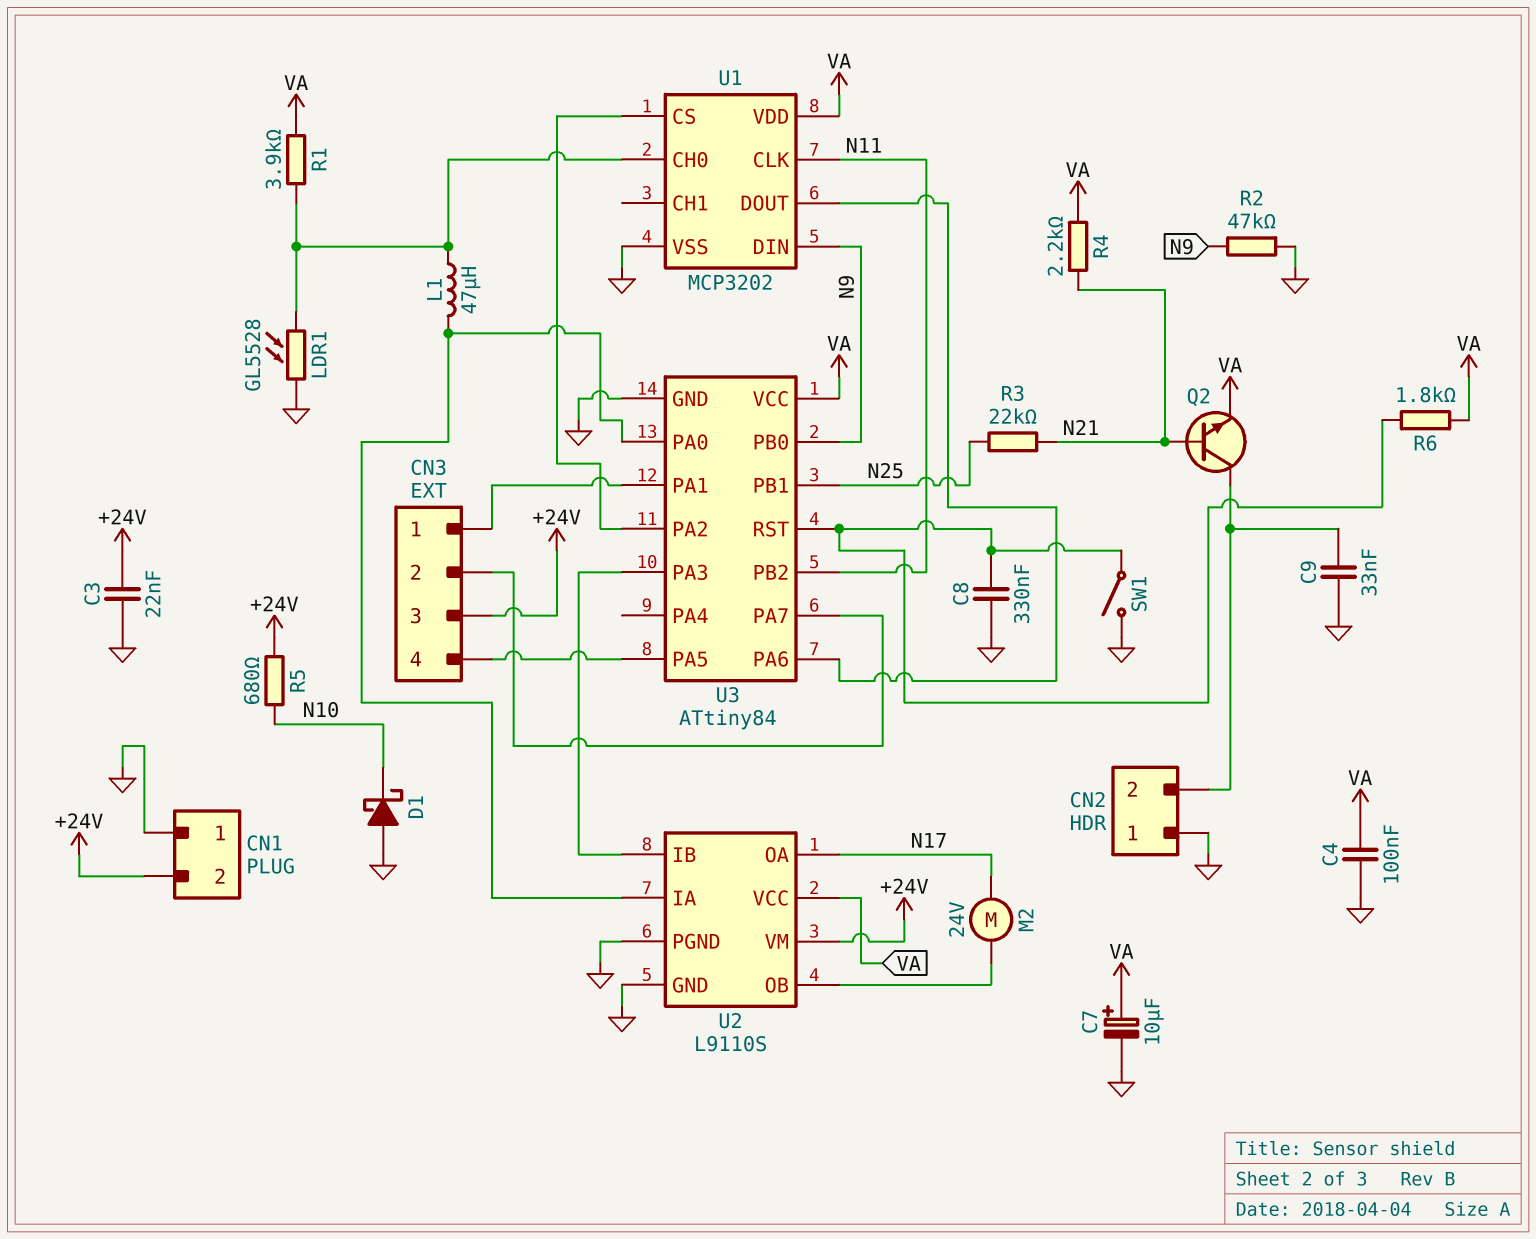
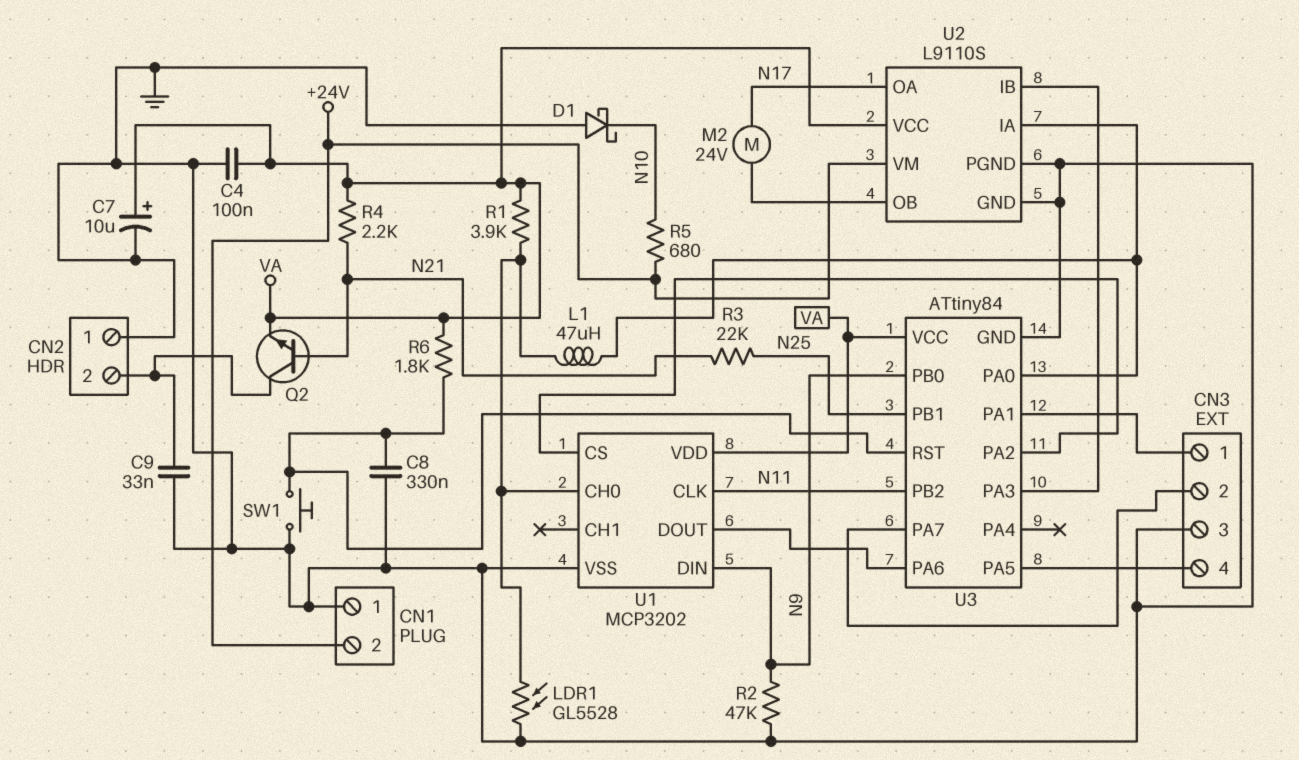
C3: 22nF (+24V, GND) -> none
CN3 pin 3: +24V -> GND
SW1: switch (GND, U3/RST) -> button (GND, U3/RST)

